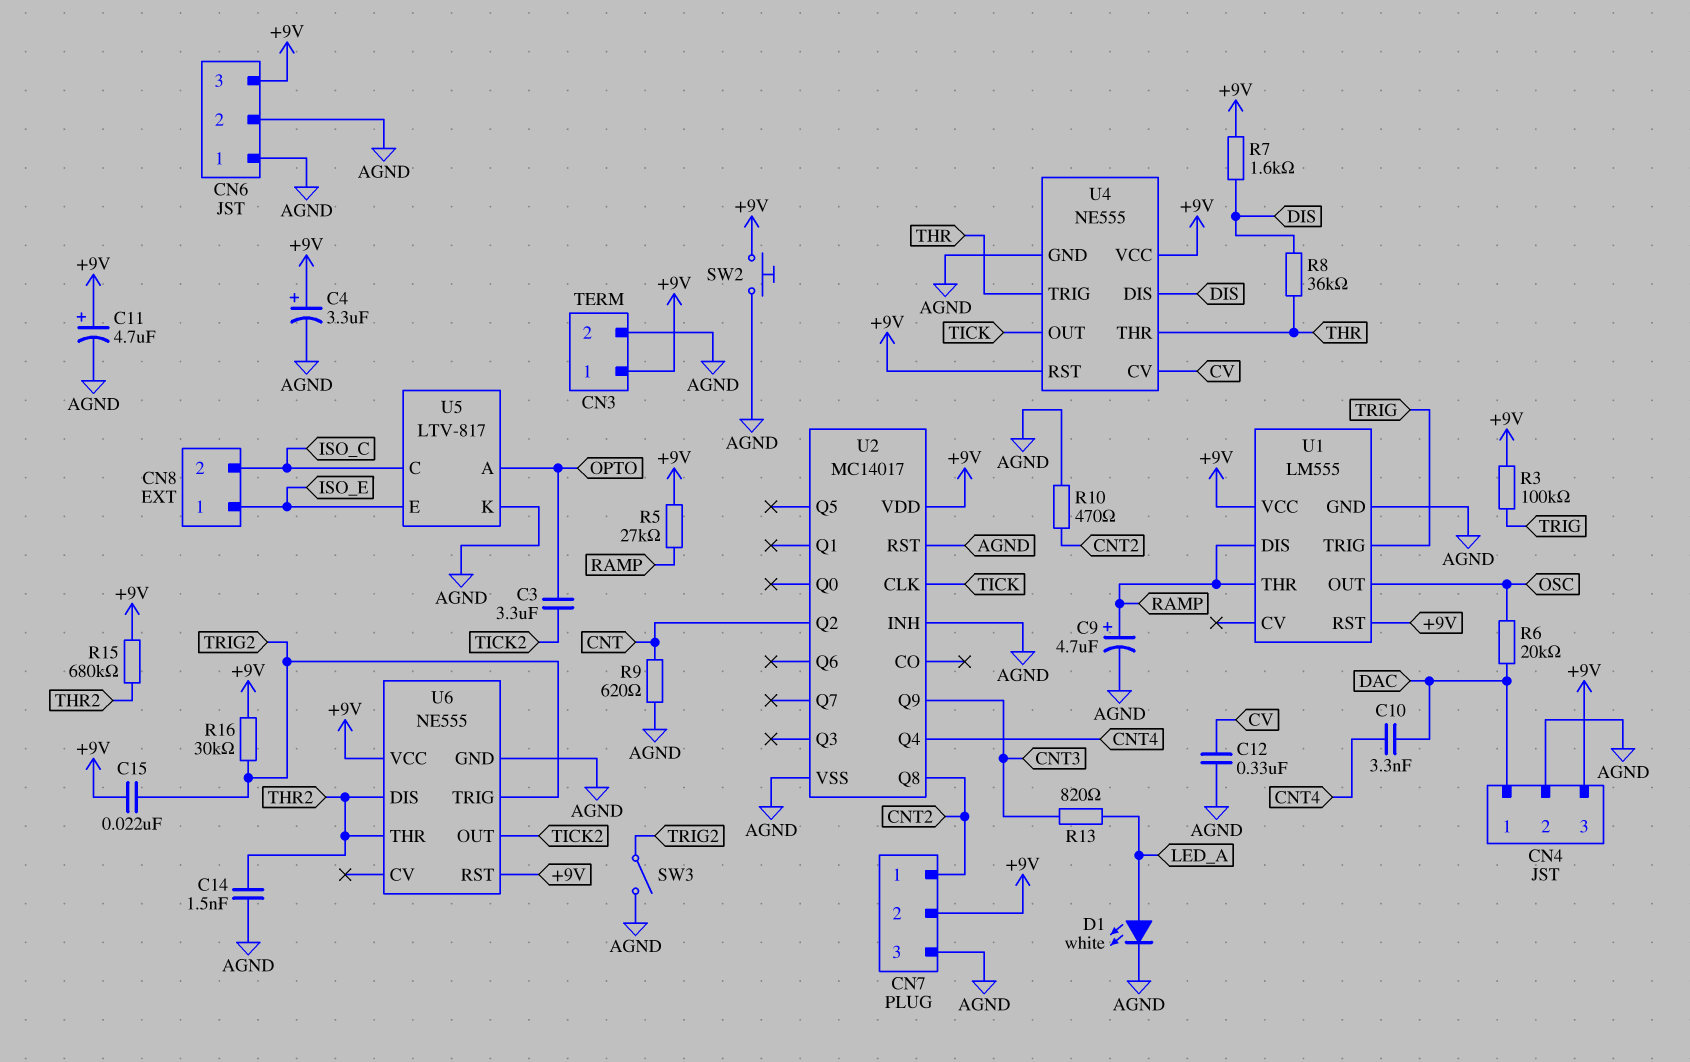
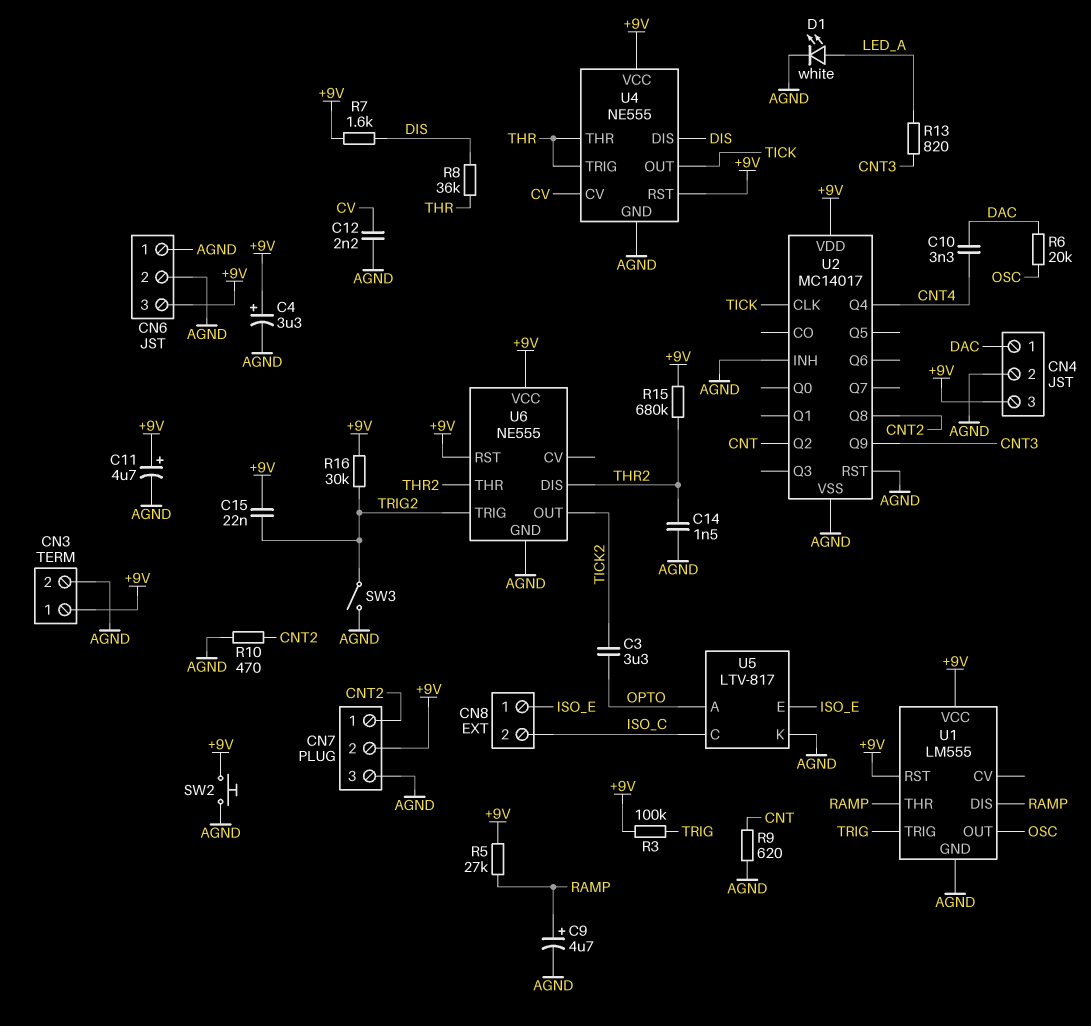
C12: 330nF (AGND, CV) -> 2.2nF (AGND, CV)

